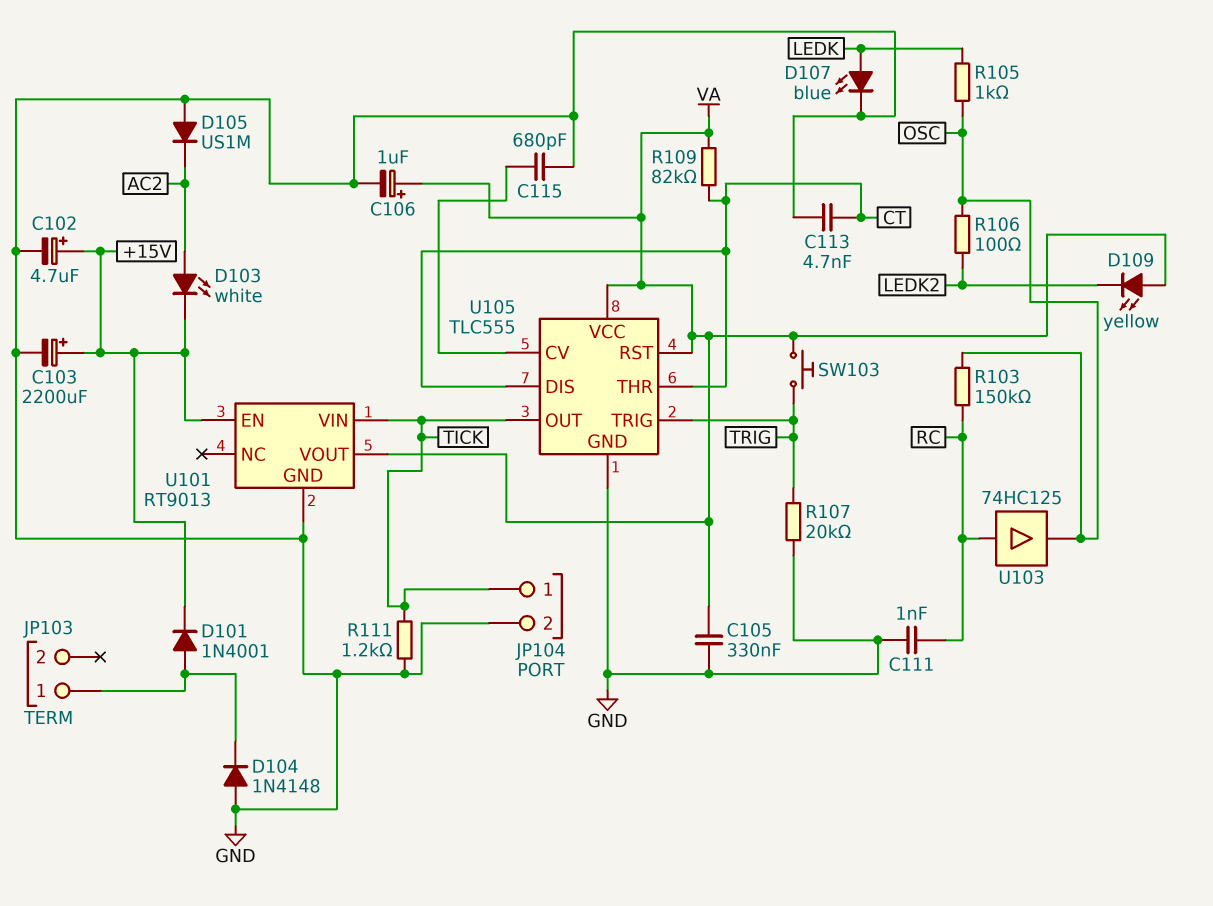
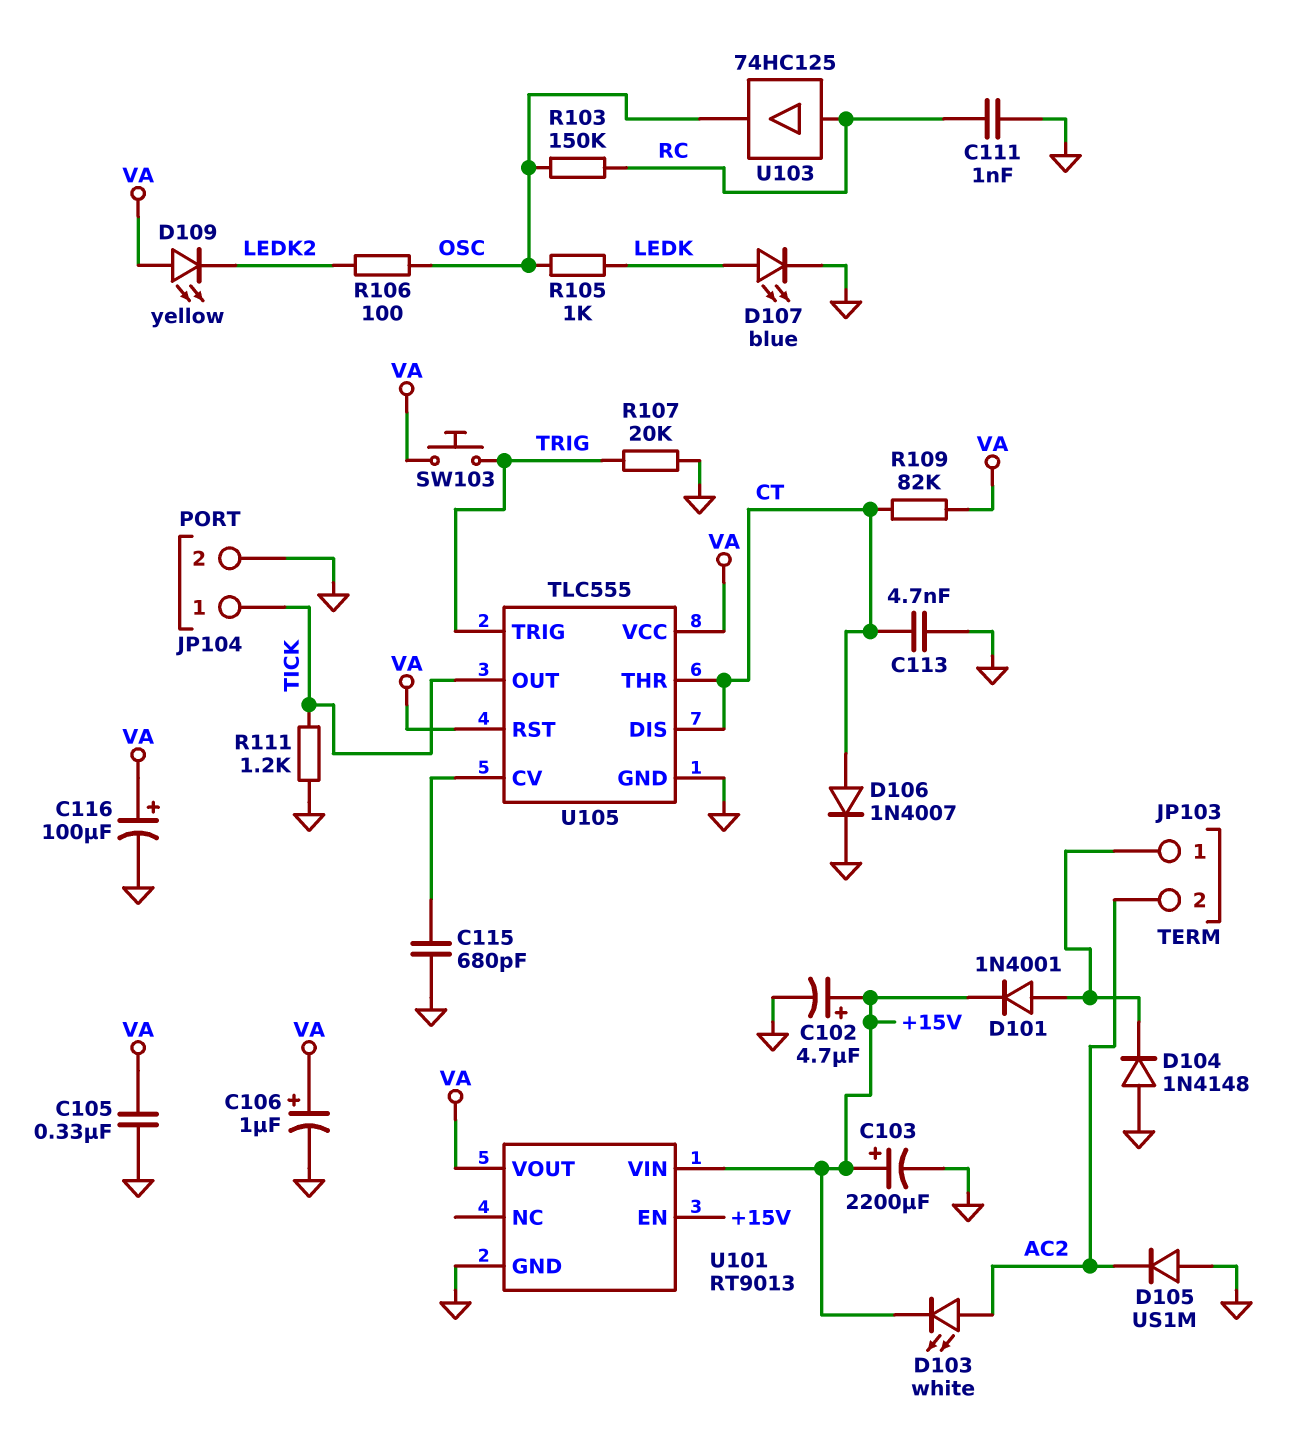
C116: none -> 100uF (plus VA, minus GND)
D106: none -> diode 1N4007 (A CT, K GND)
JP103 pin 2: none -> AC2
U101 pin VIN: TICK -> +15V

